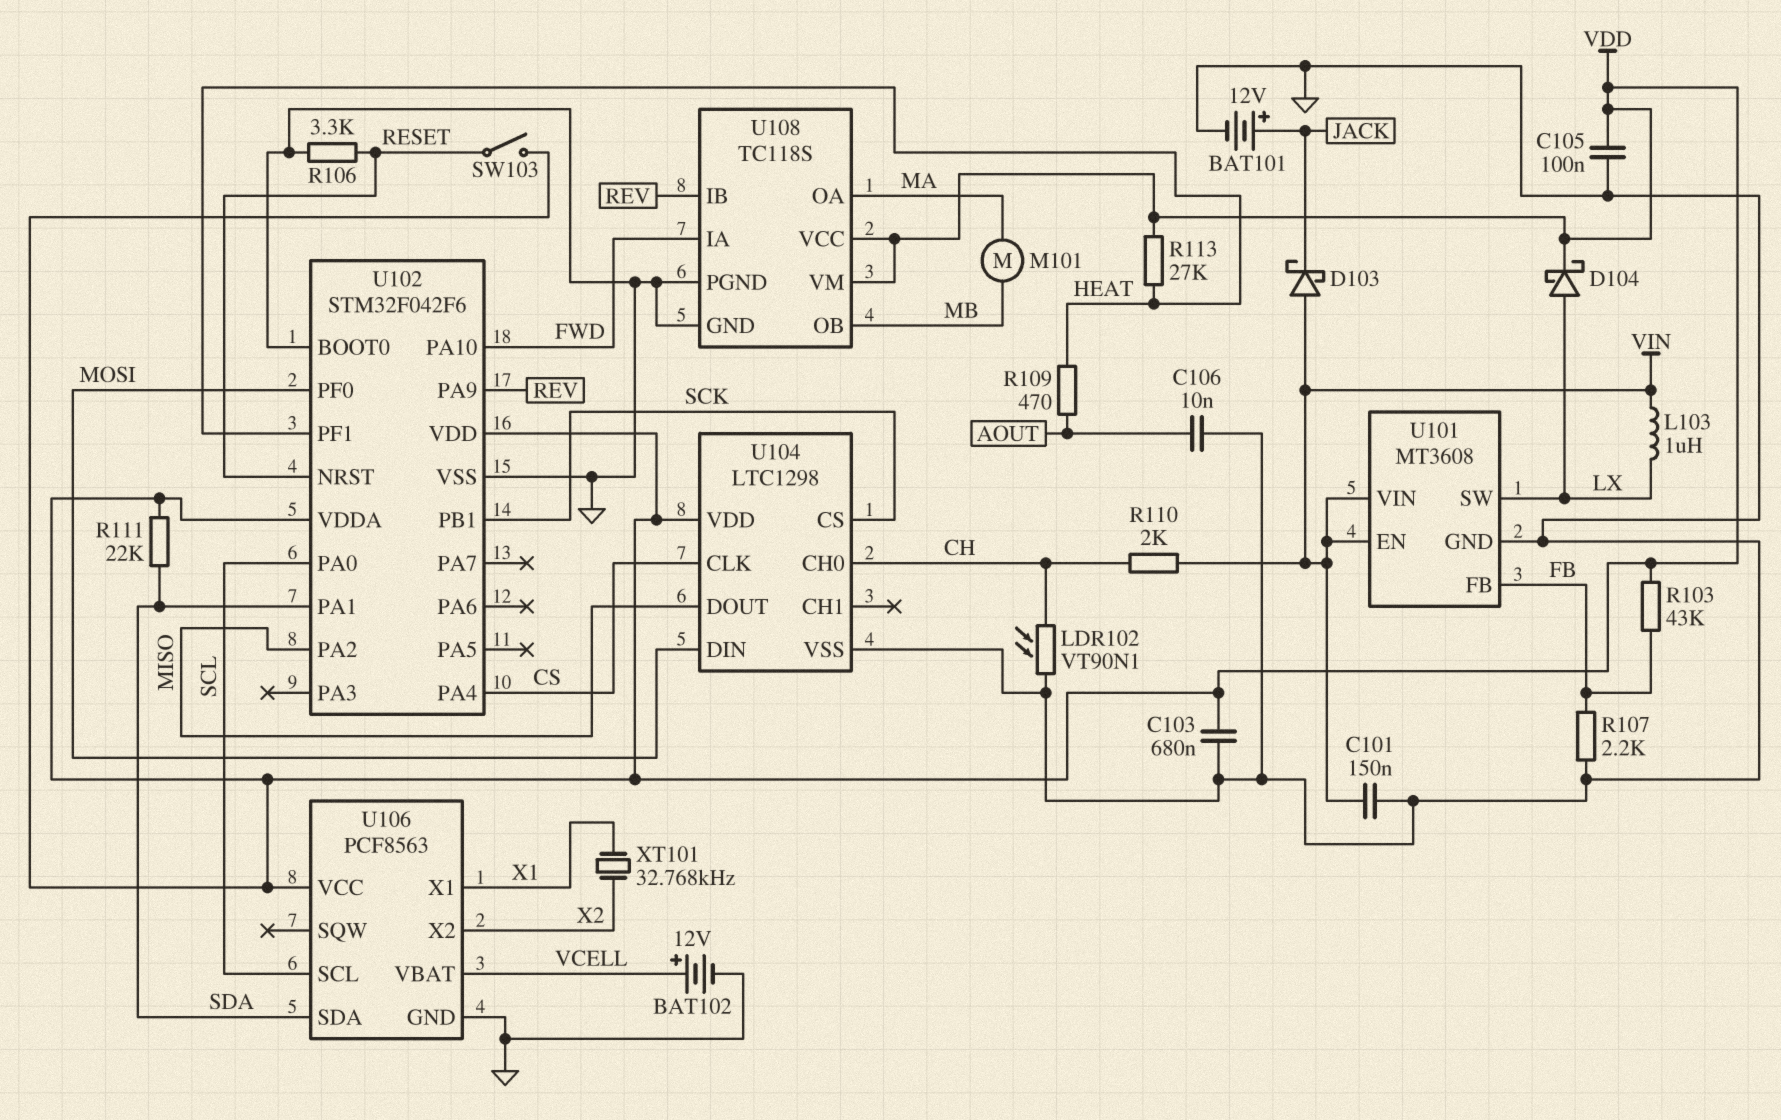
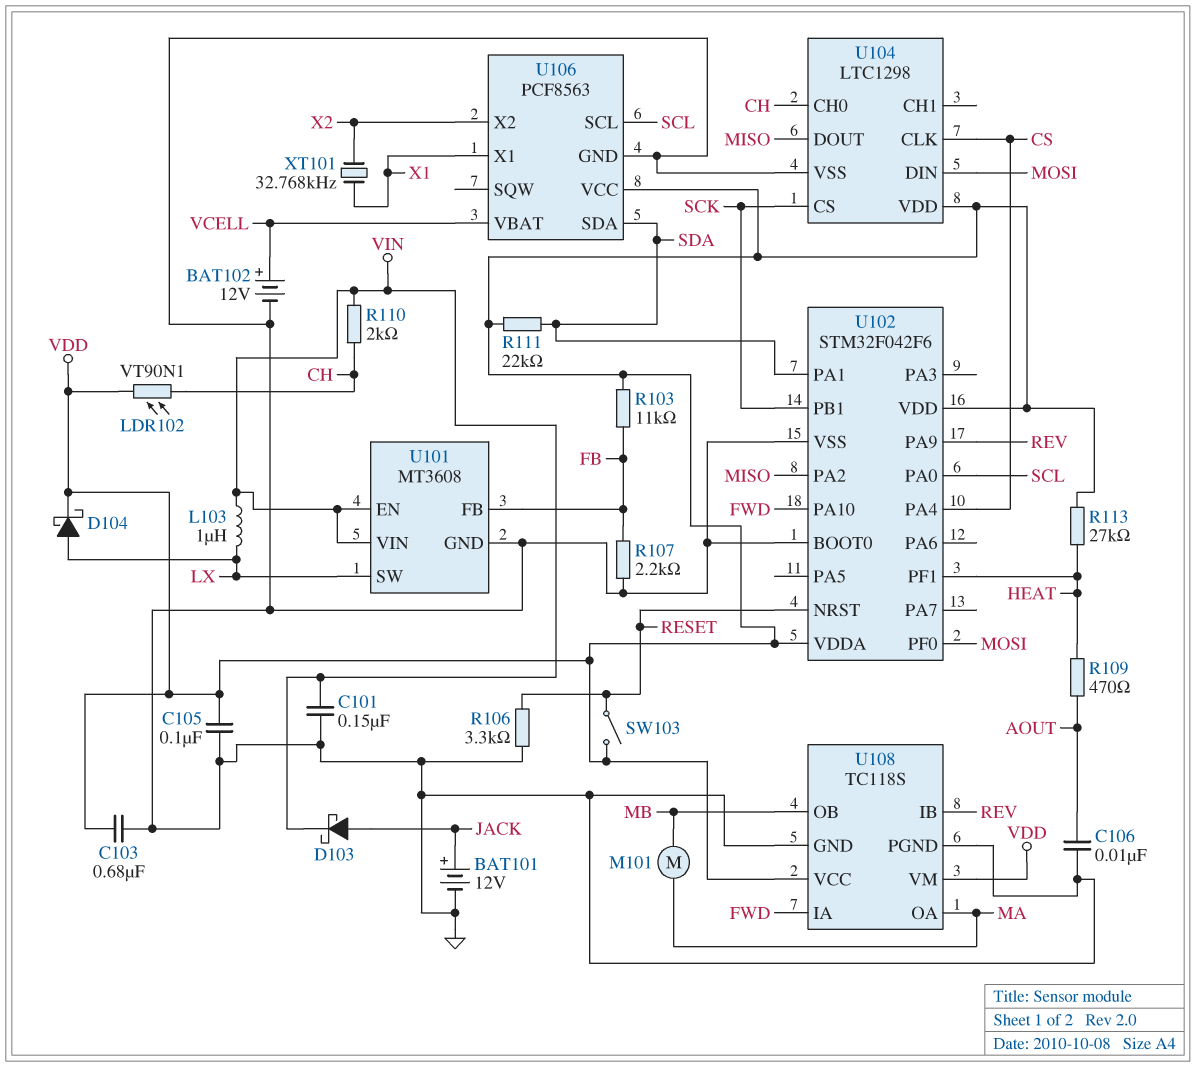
D103: schottky (A VIN, K JACK) -> schottky (A JACK, K VIN)
LDR102: VT90N1 (CH, GND) -> VT90N1 (CH, VDD)
R103: 43k (FB, VDD) -> 11k (FB, VDD)

